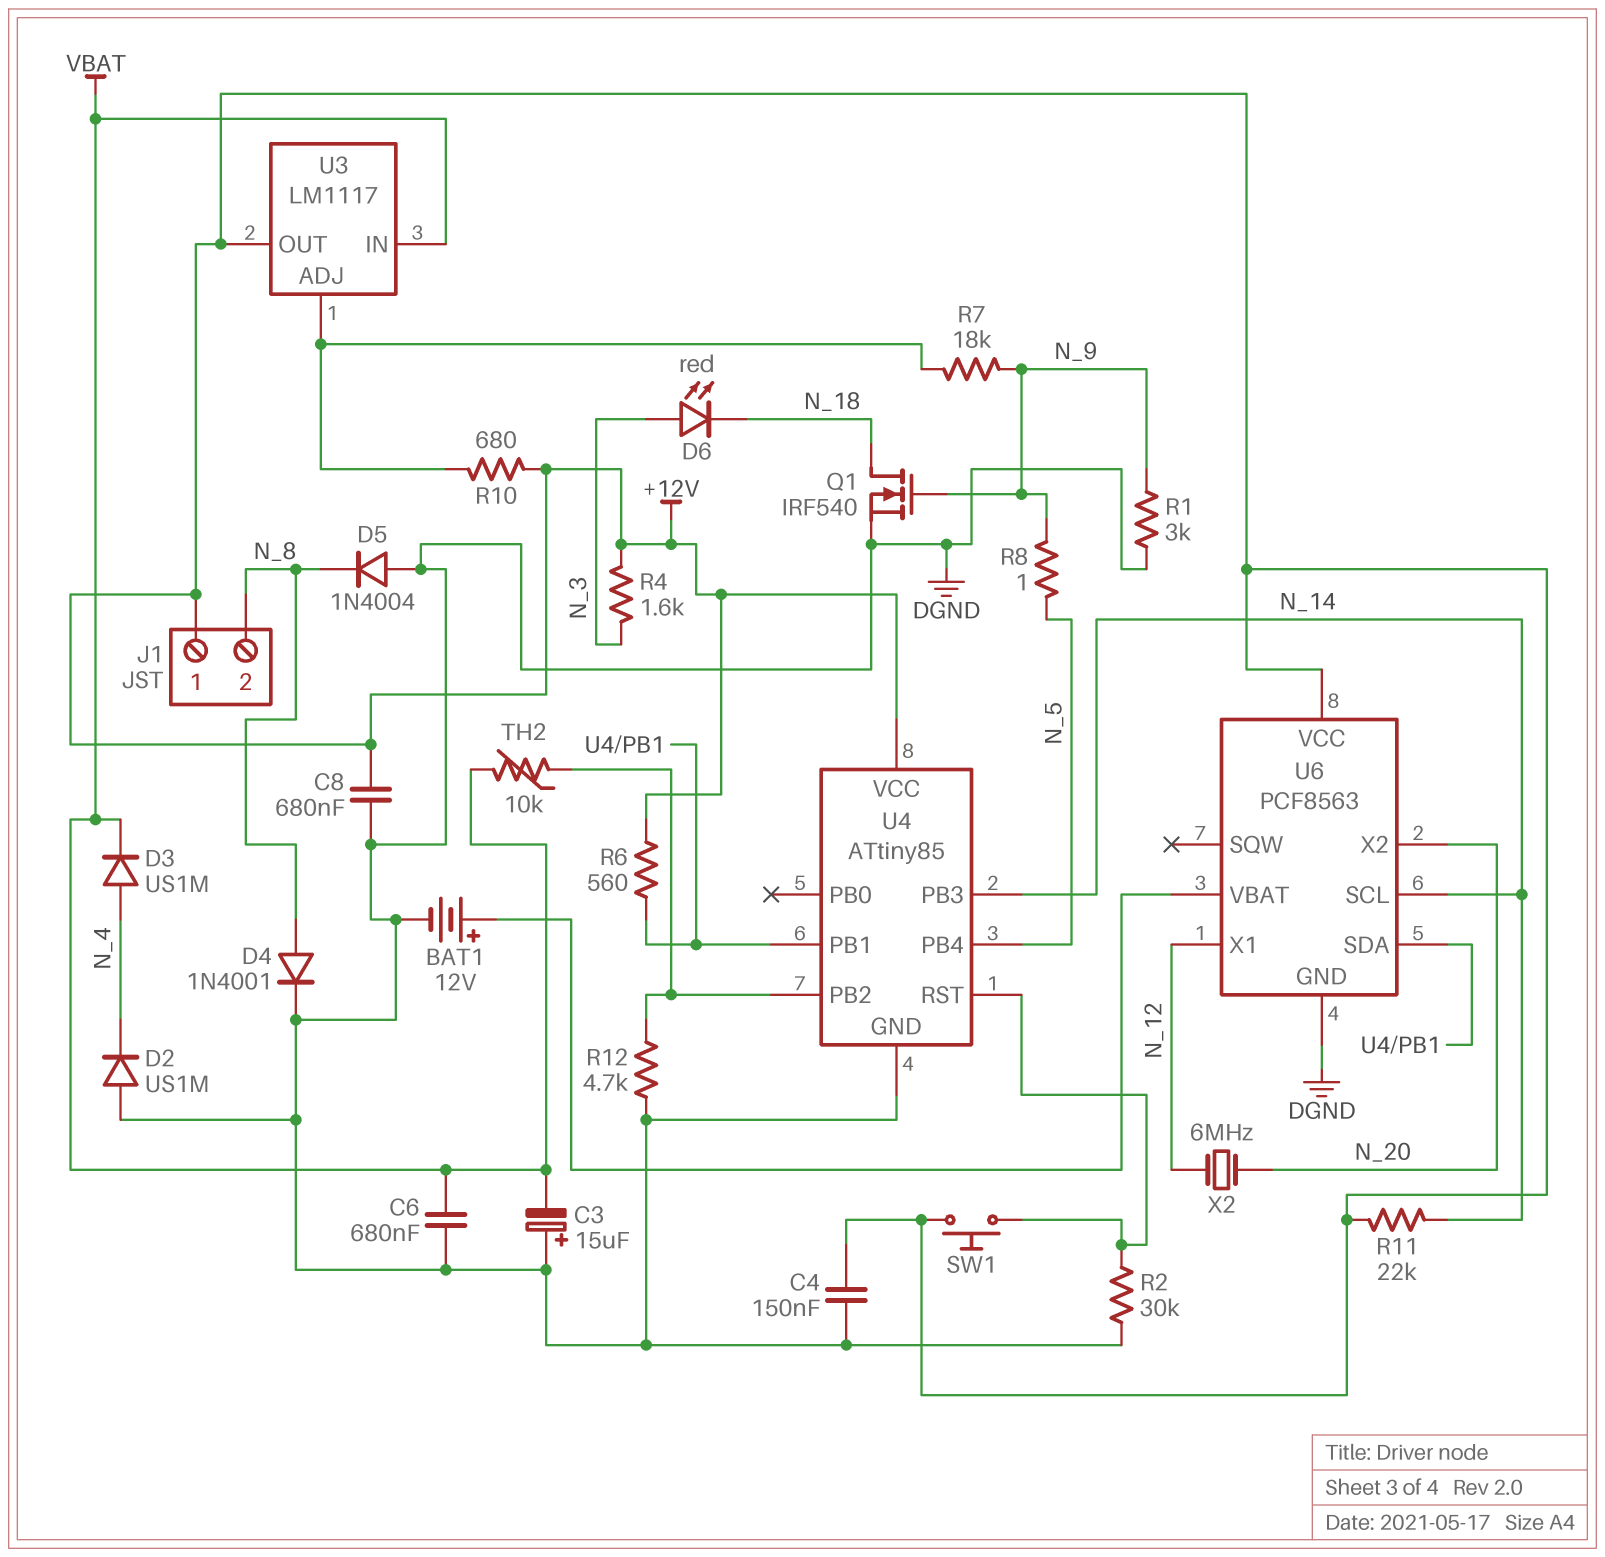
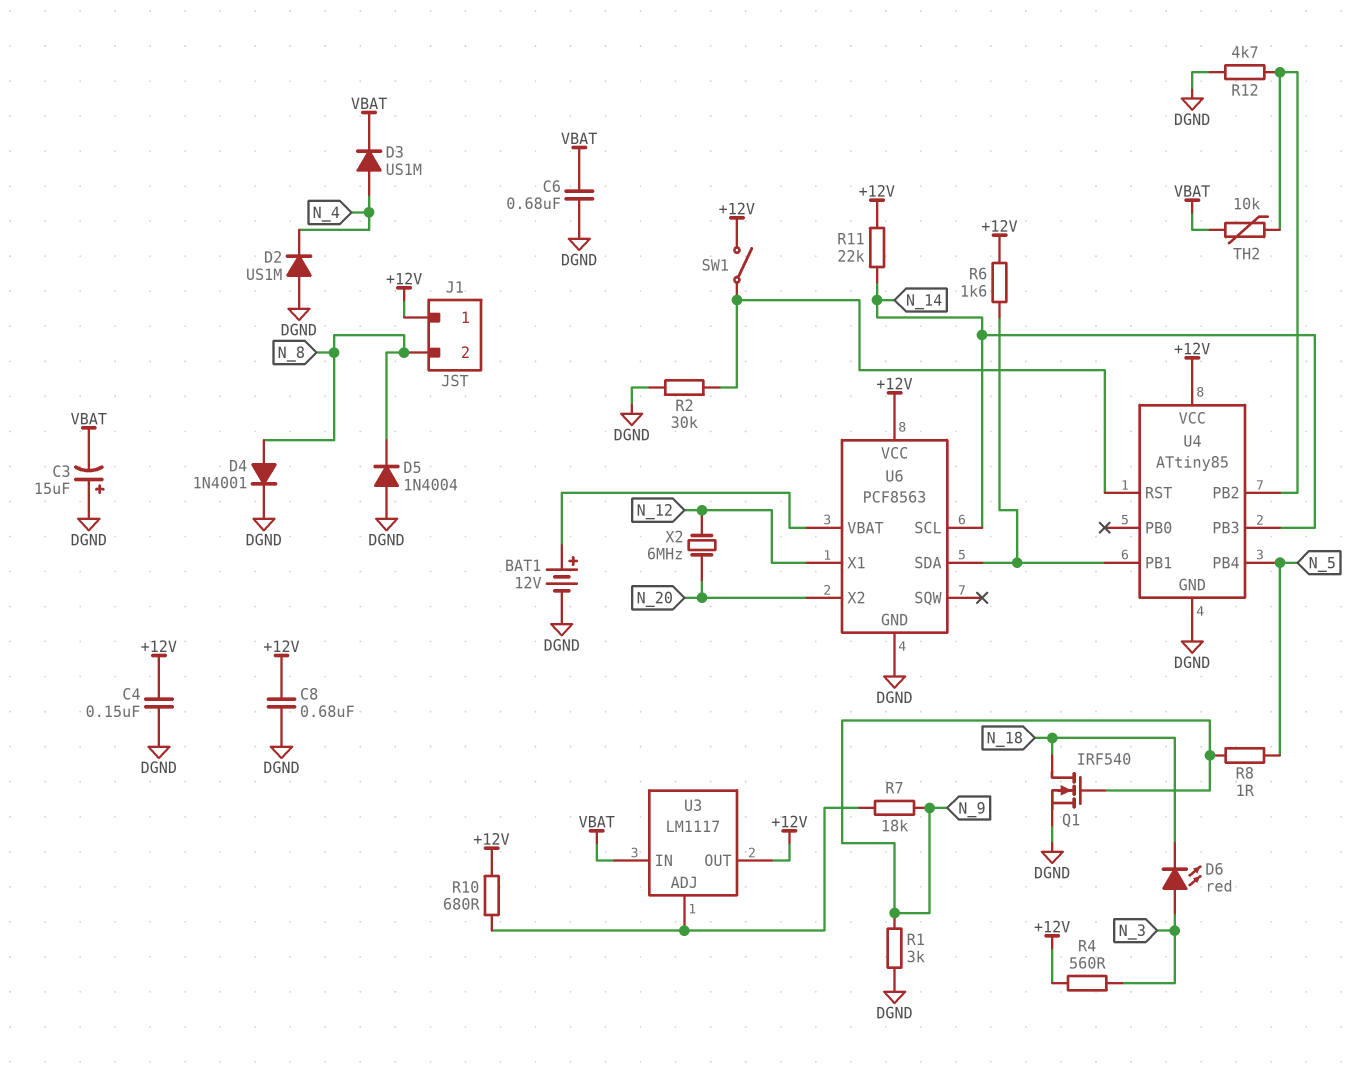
R4: 1.6k (+12V, N_3) -> 560 (+12V, N_3)
R6: 560 (+12V, U4/PB1) -> 1.6k (+12V, U4/PB1)
SW1: button (+12V, U4/RST) -> switch (+12V, U4/RST)

